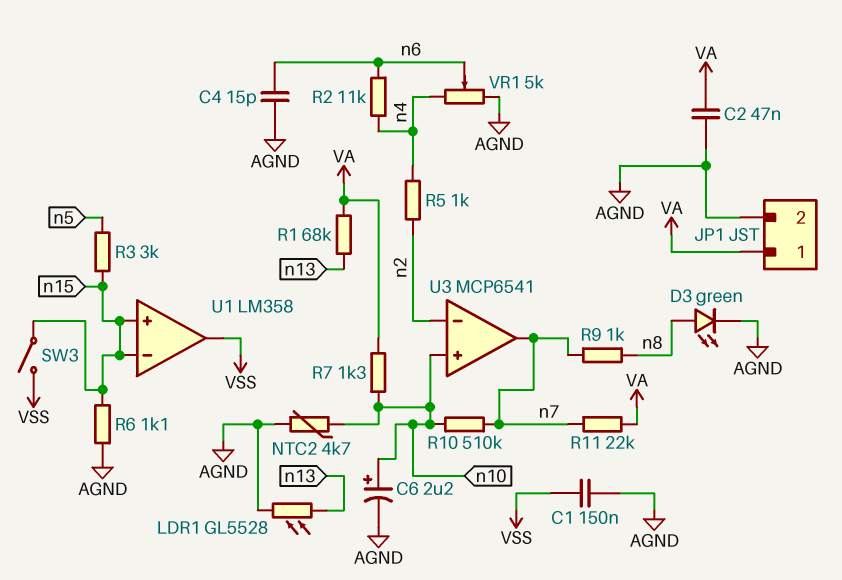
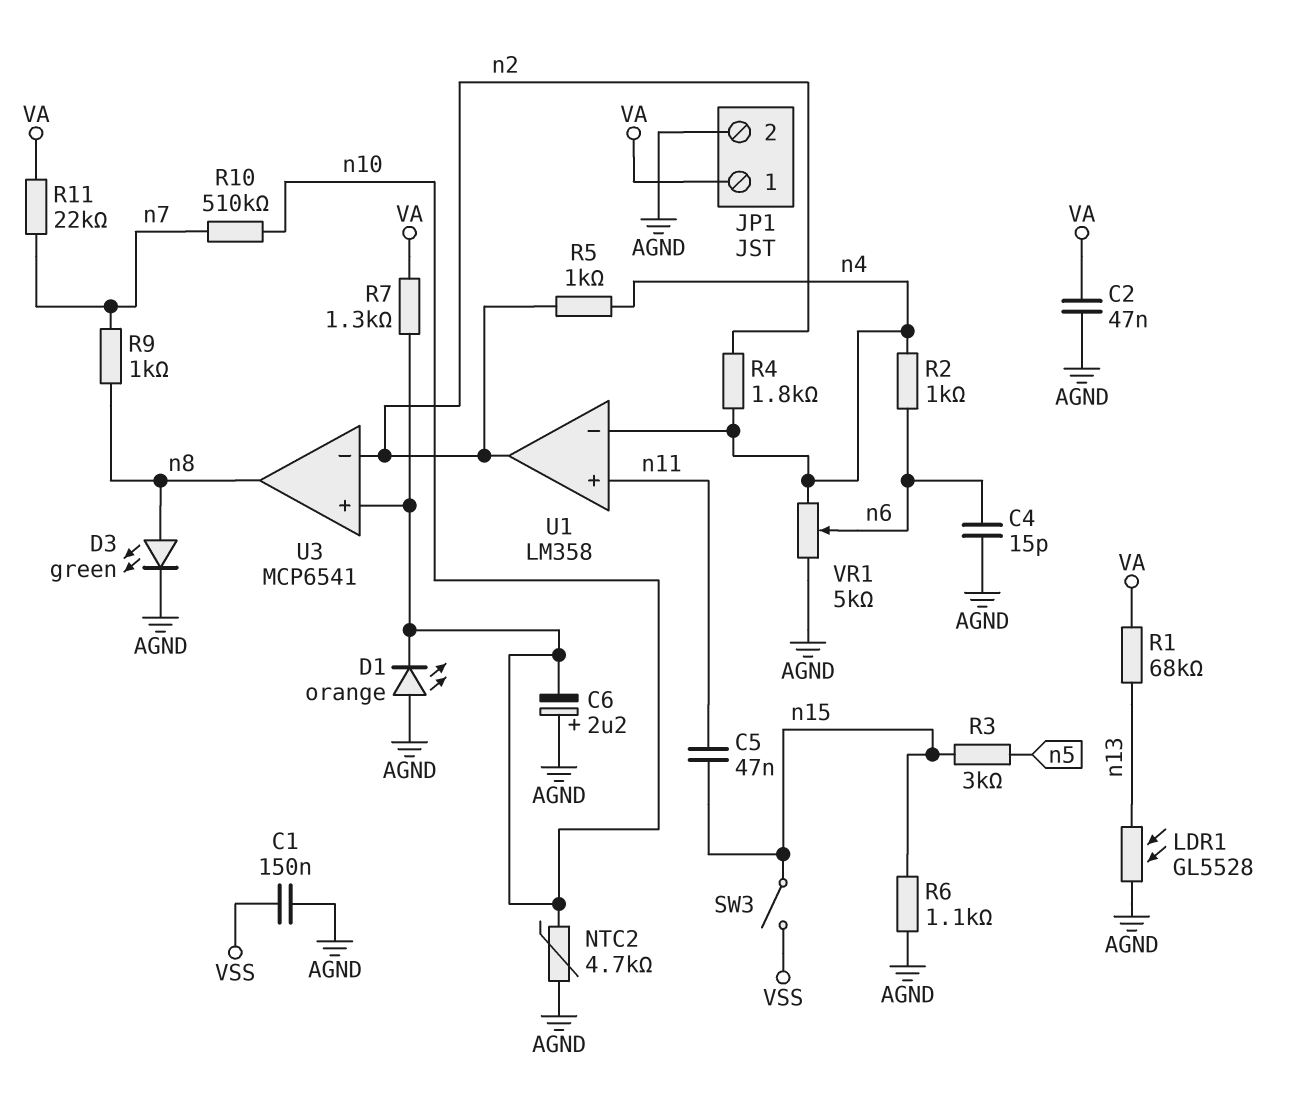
C5: none -> 47nF (n11, n15)
C6: 2.2uF (plus n10, minus AGND) -> 2.2uF (plus AGND, minus n10)
D1: none -> LED orange (A AGND, K n10)
R2: 11k (n4, n6) -> 1k (n4, n6)
R4: none -> 1.8k (n2, n4)
U1 pin in+: n15 -> n11
U1 pin in-: n15 -> n4
U1 pin out: VSS -> n2
U3 pin out: n7 -> n8

